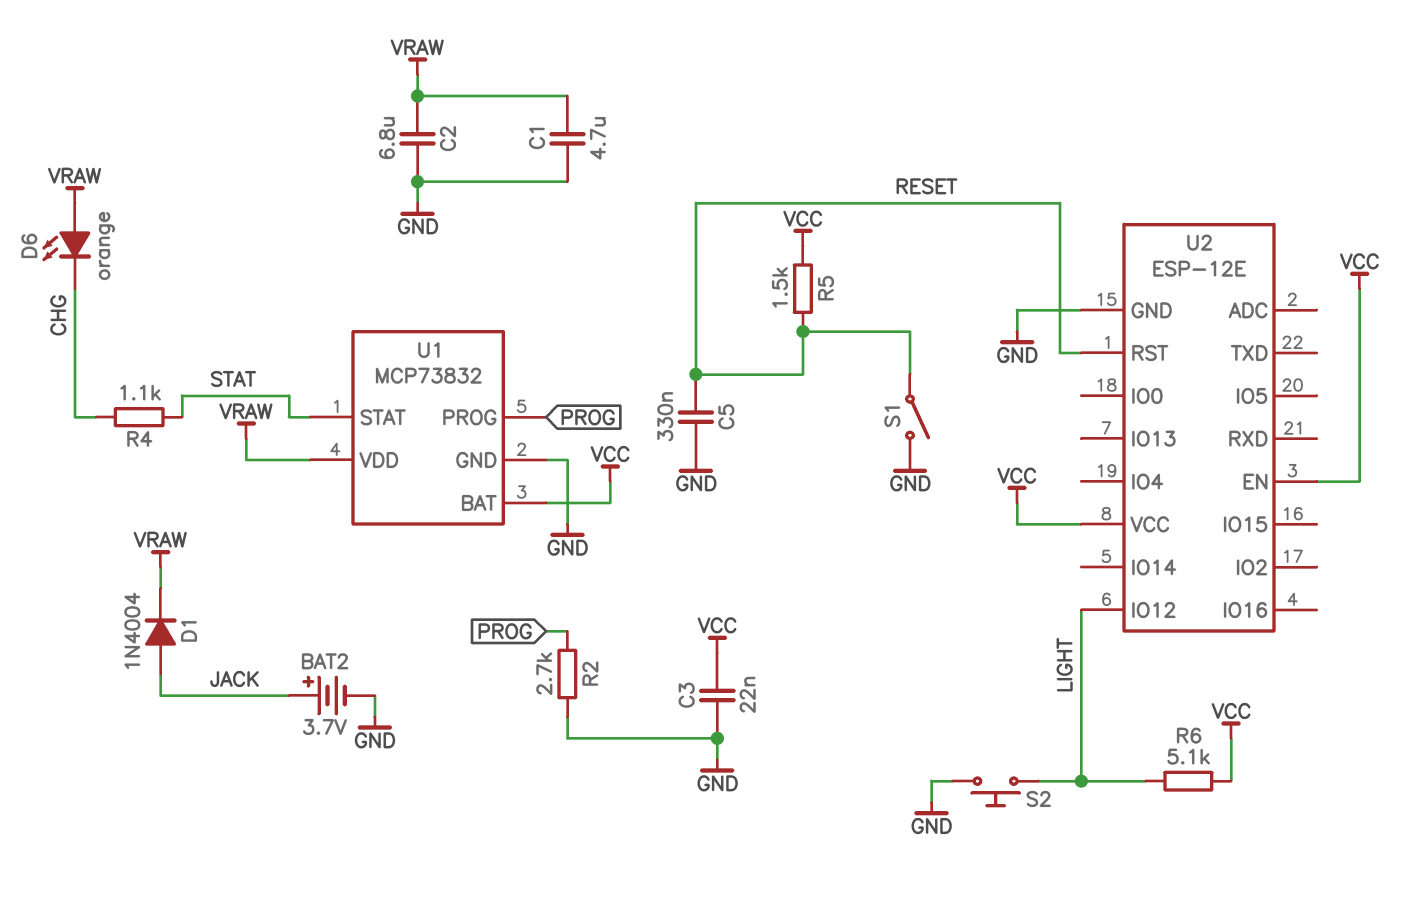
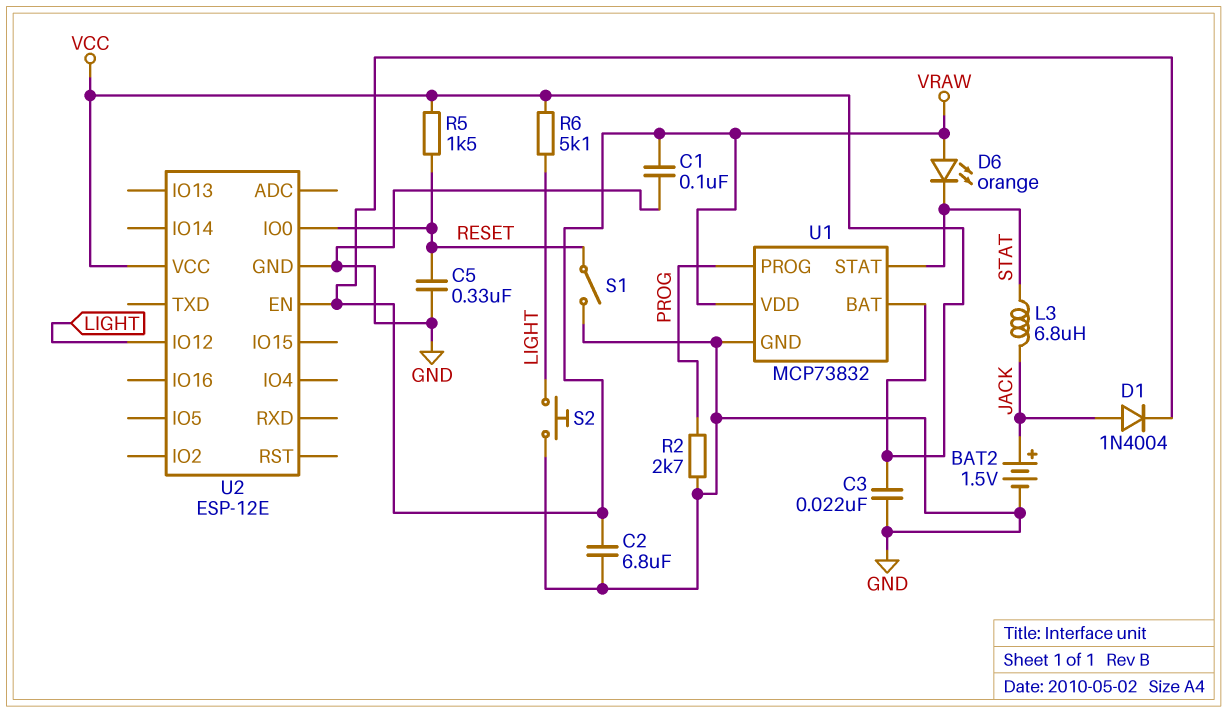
BAT2: 3.7V (plus JACK, minus GND) -> 1.5V (plus JACK, minus GND)
C1: 4.7uF (GND, VRAW) -> 100nF (GND, VRAW)
D6: LED orange (A VRAW, K CHG) -> LED orange (A VRAW, K STAT)
L3: none -> 6.8uH (JACK, STAT)
R4: 1.1k (CHG, STAT) -> none
U2 pin EN: VCC -> VRAW
U2 pin IO0: none -> RESET
U2 pin RST: RESET -> none

